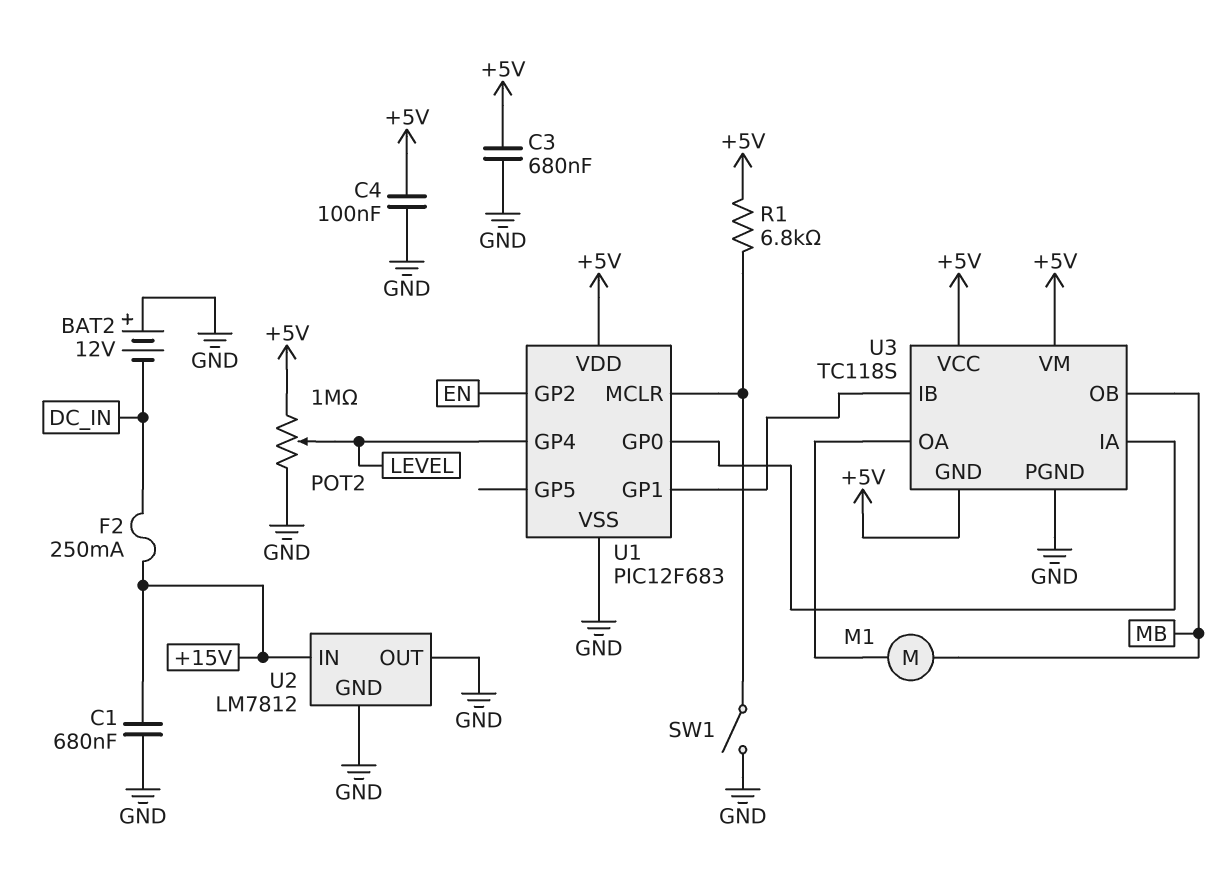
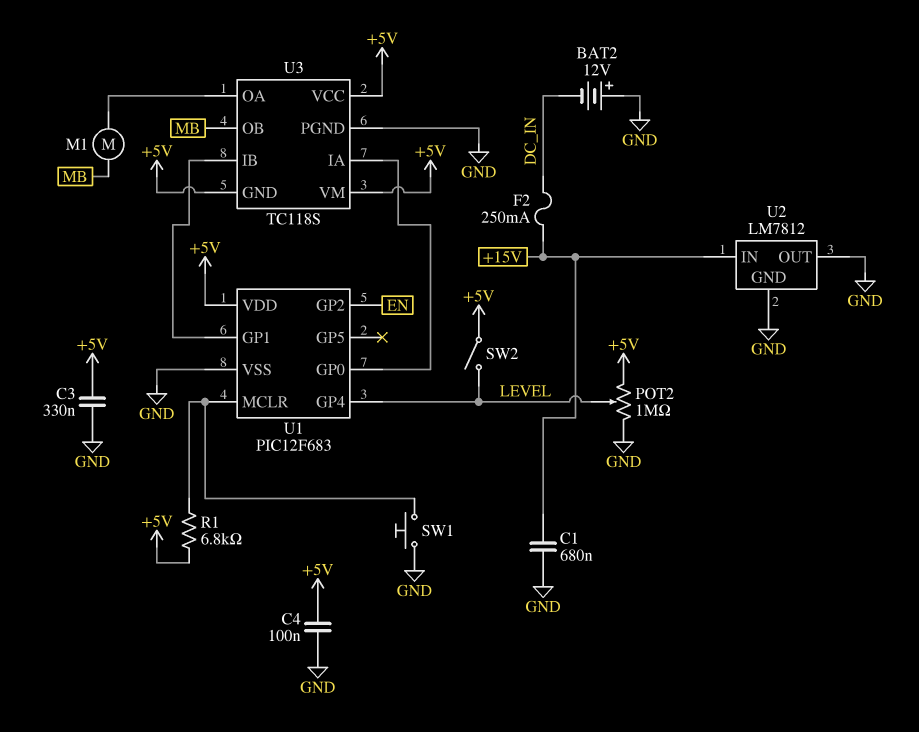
C3: 680nF (+5V, GND) -> 330nF (+5V, GND)
SW1: switch (GND, U1/MCLR) -> button (GND, U1/MCLR)
SW2: none -> switch (+5V, LEVEL)

